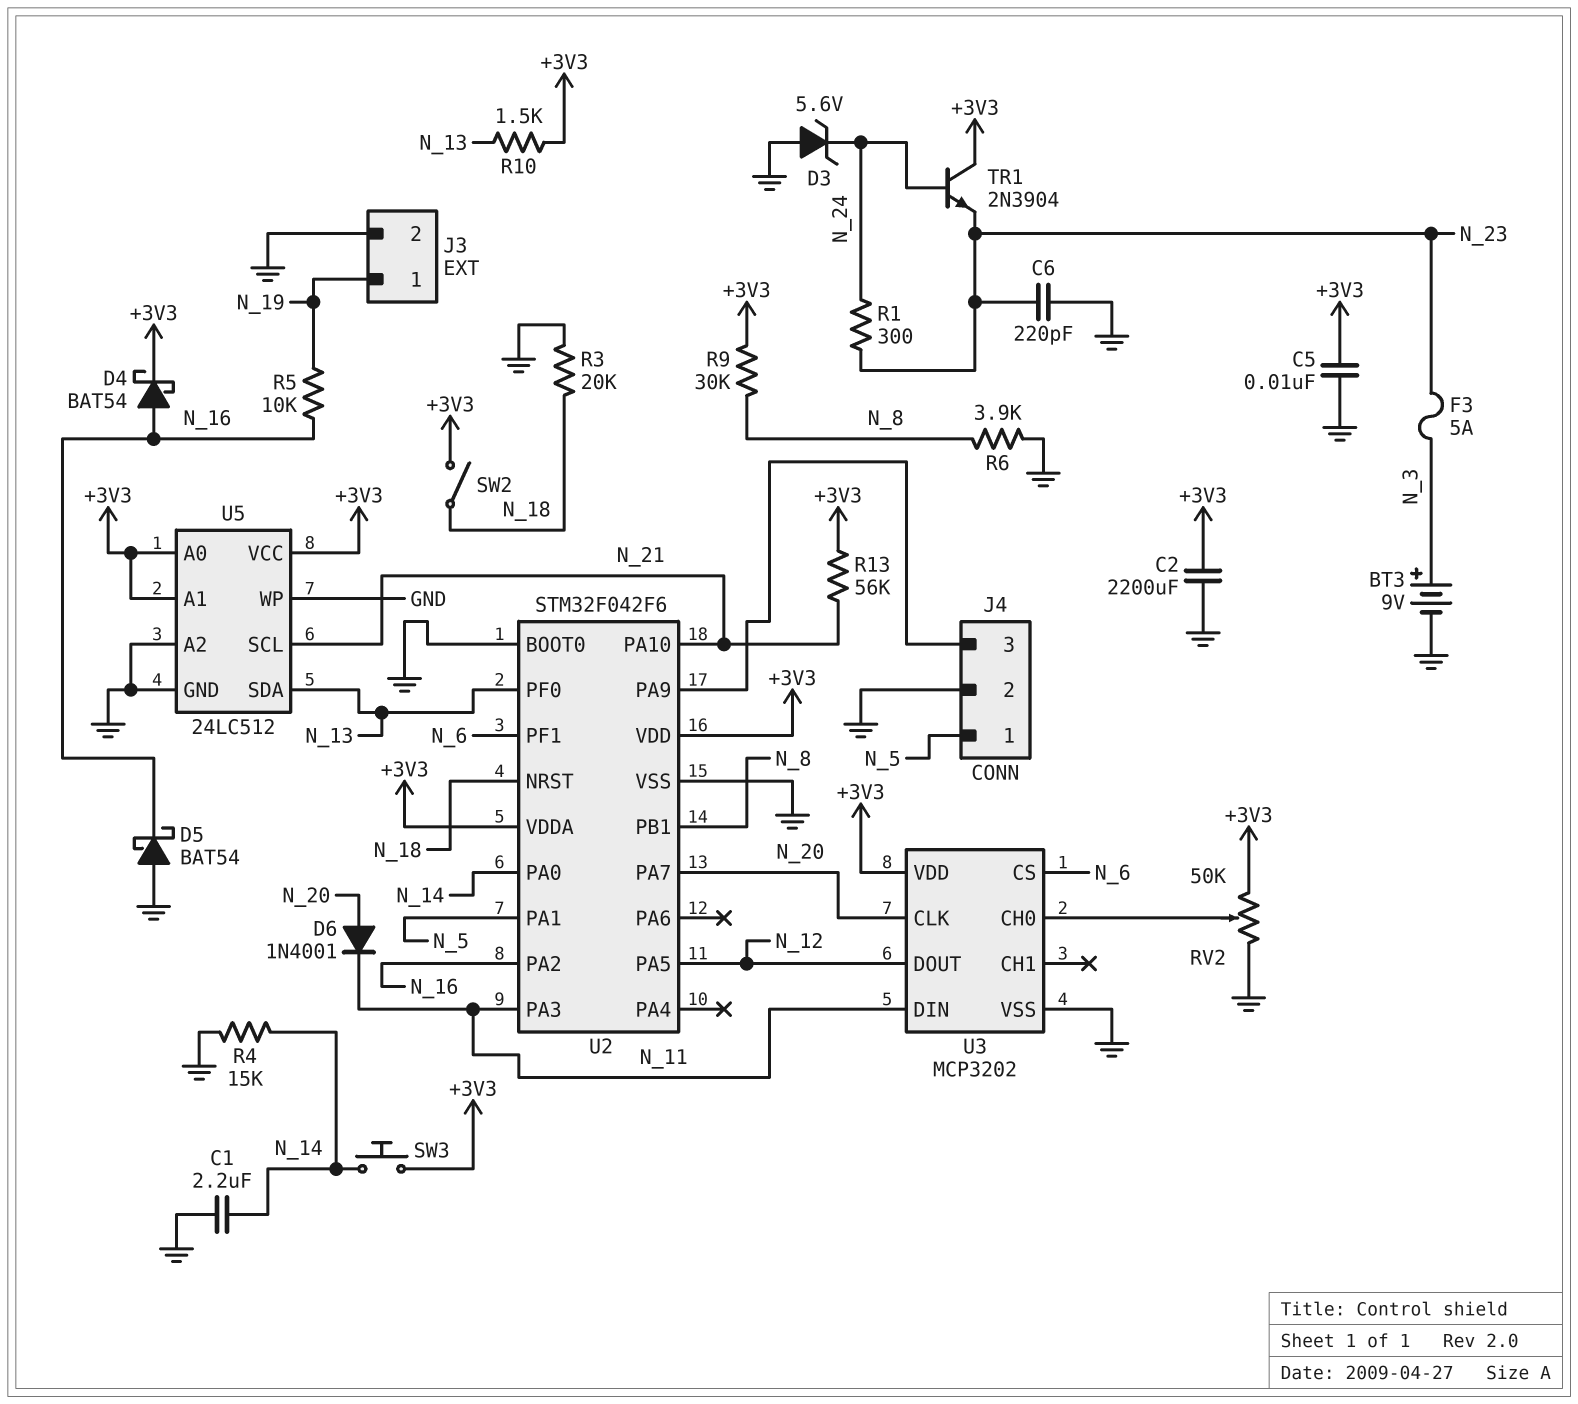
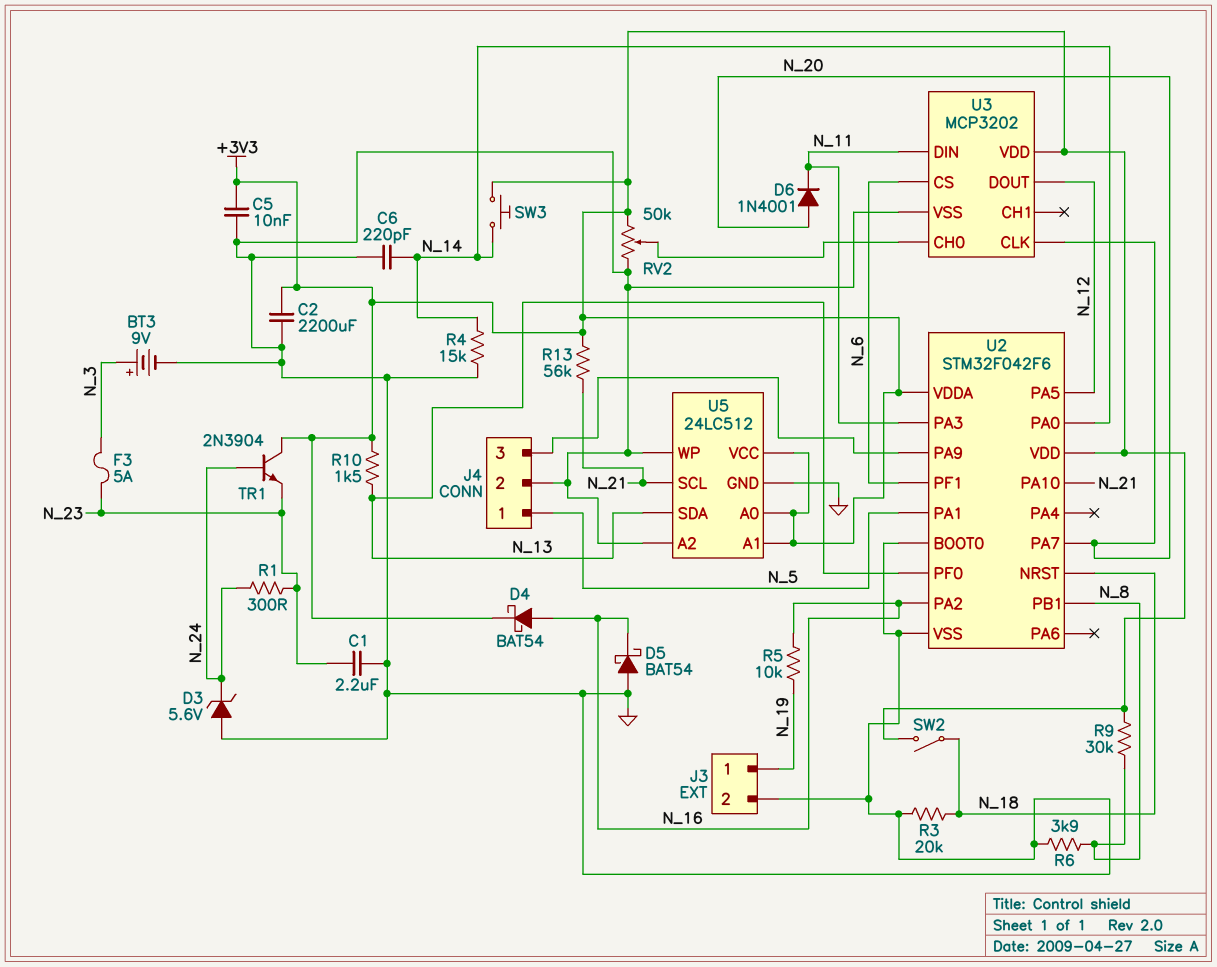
C1: 2.2uF (GND, N_14) -> 2.2uF (GND, N_23)
C6: 220pF (GND, N_23) -> 220pF (GND, N_14)

